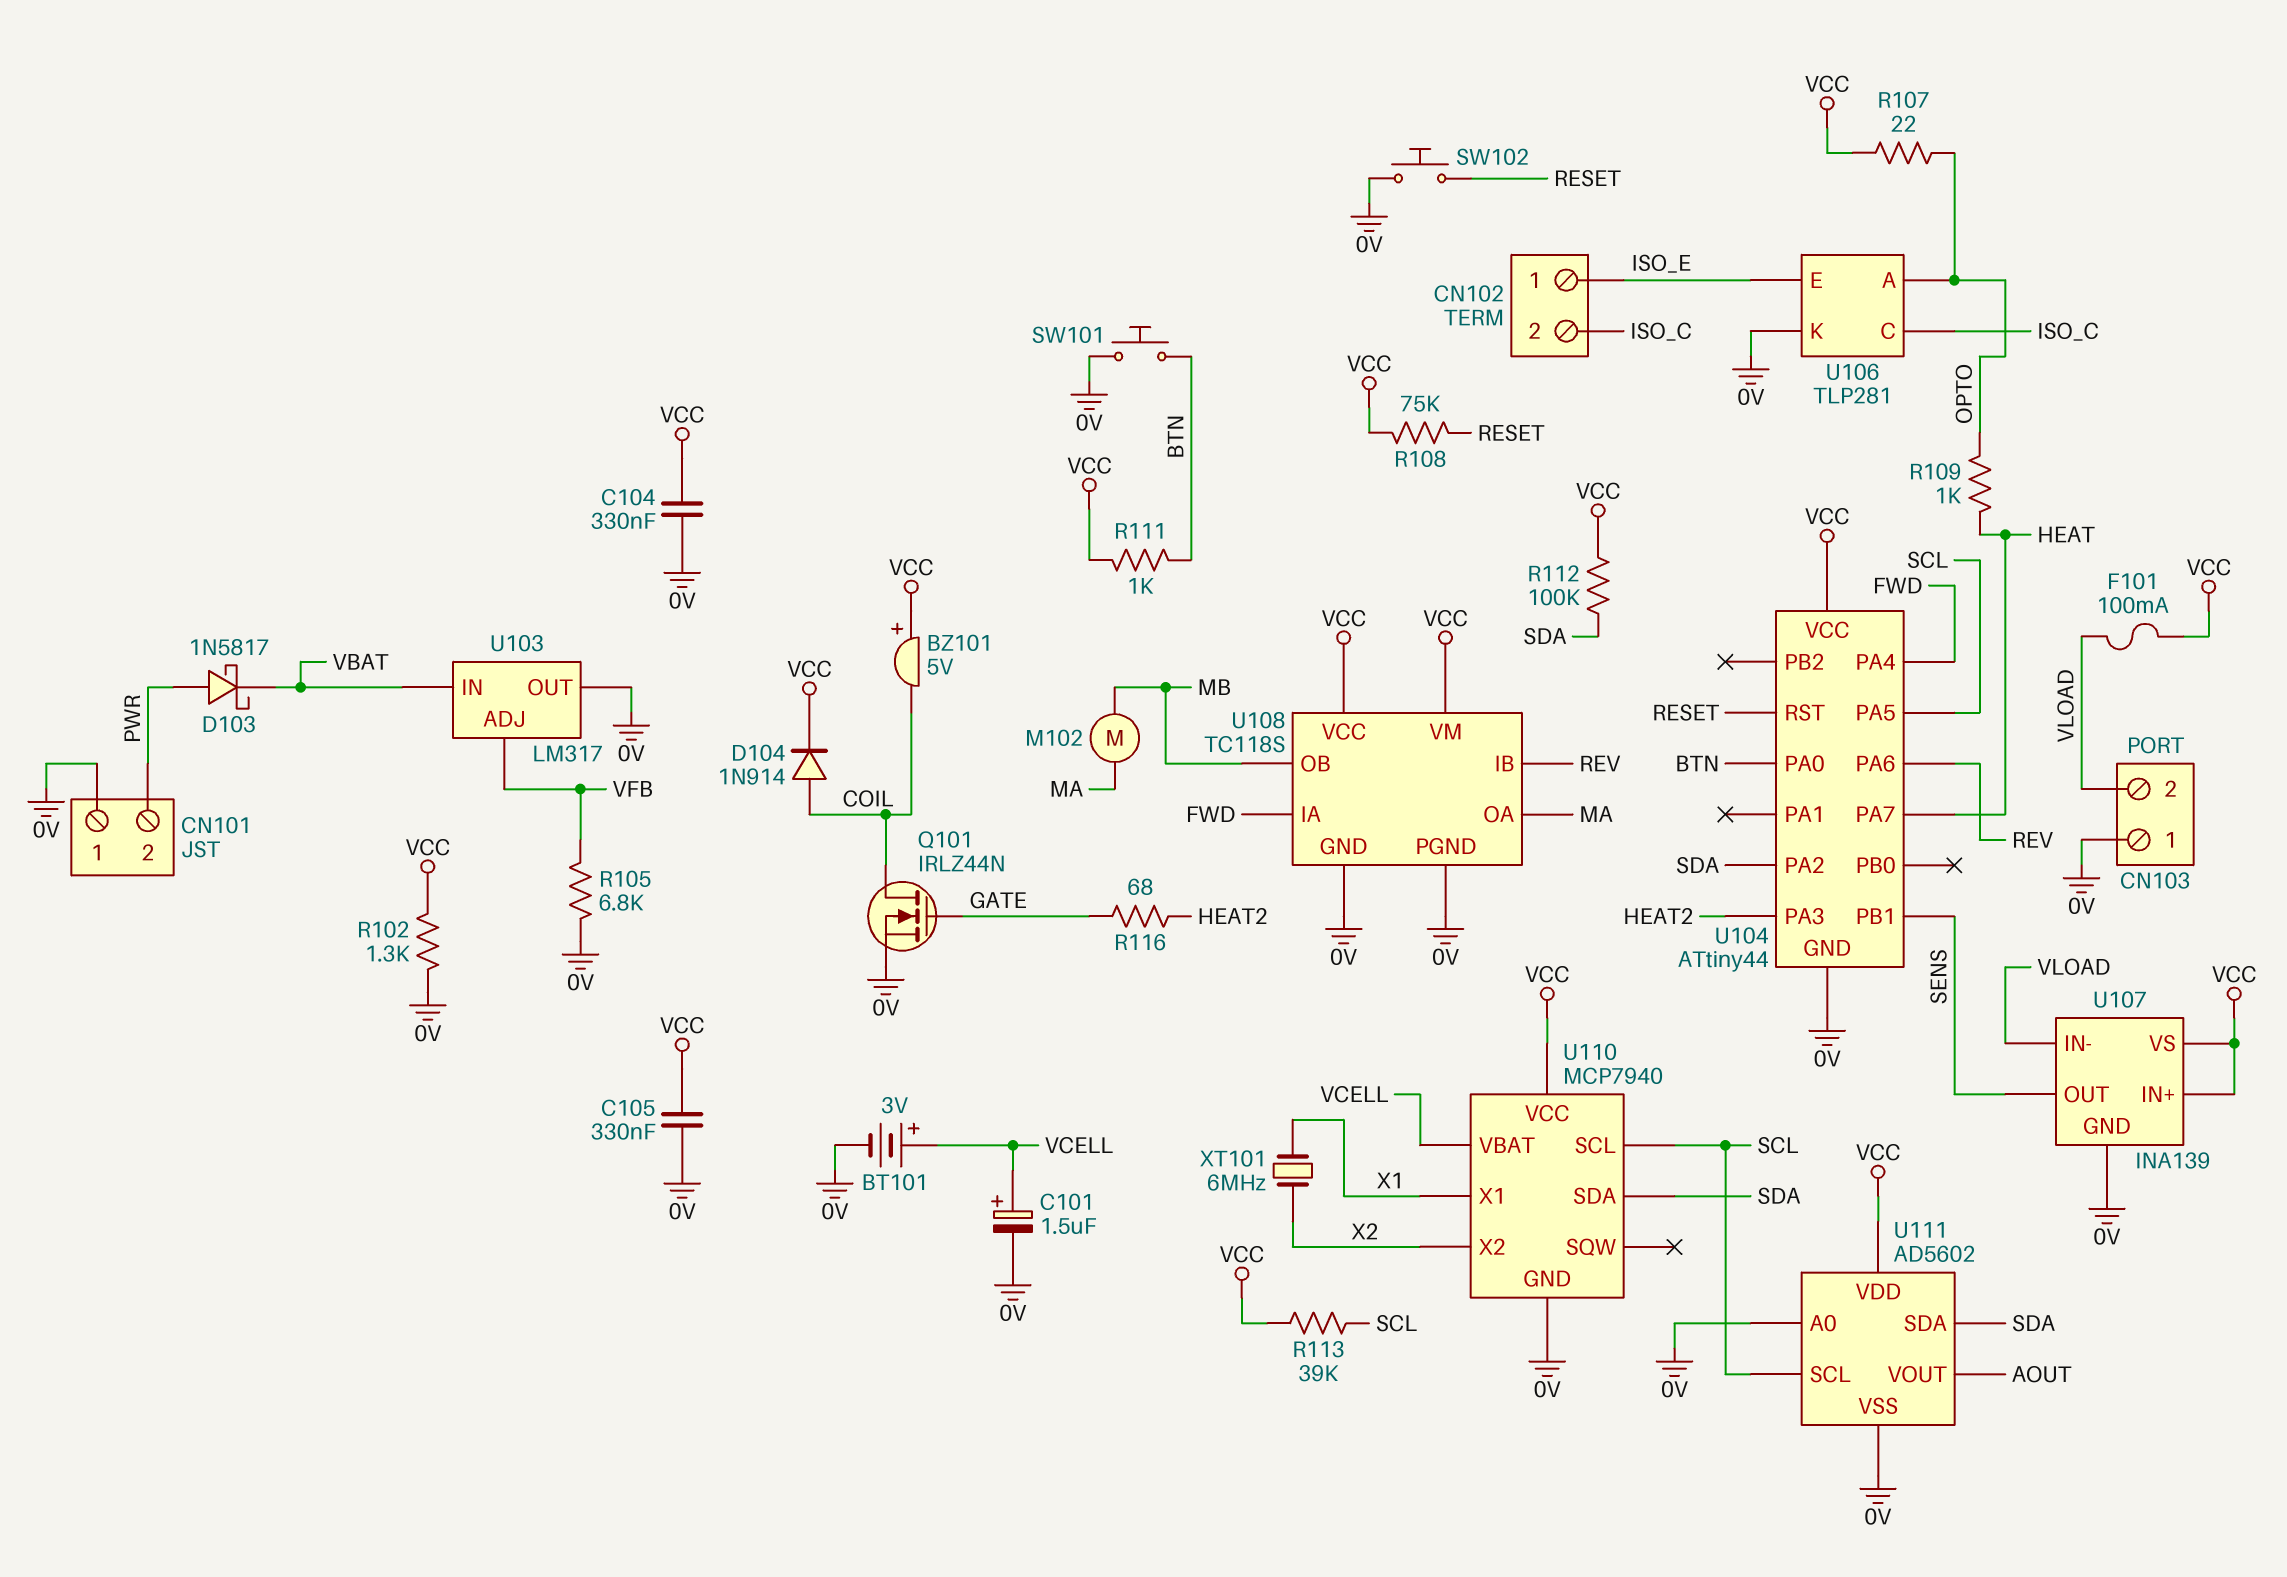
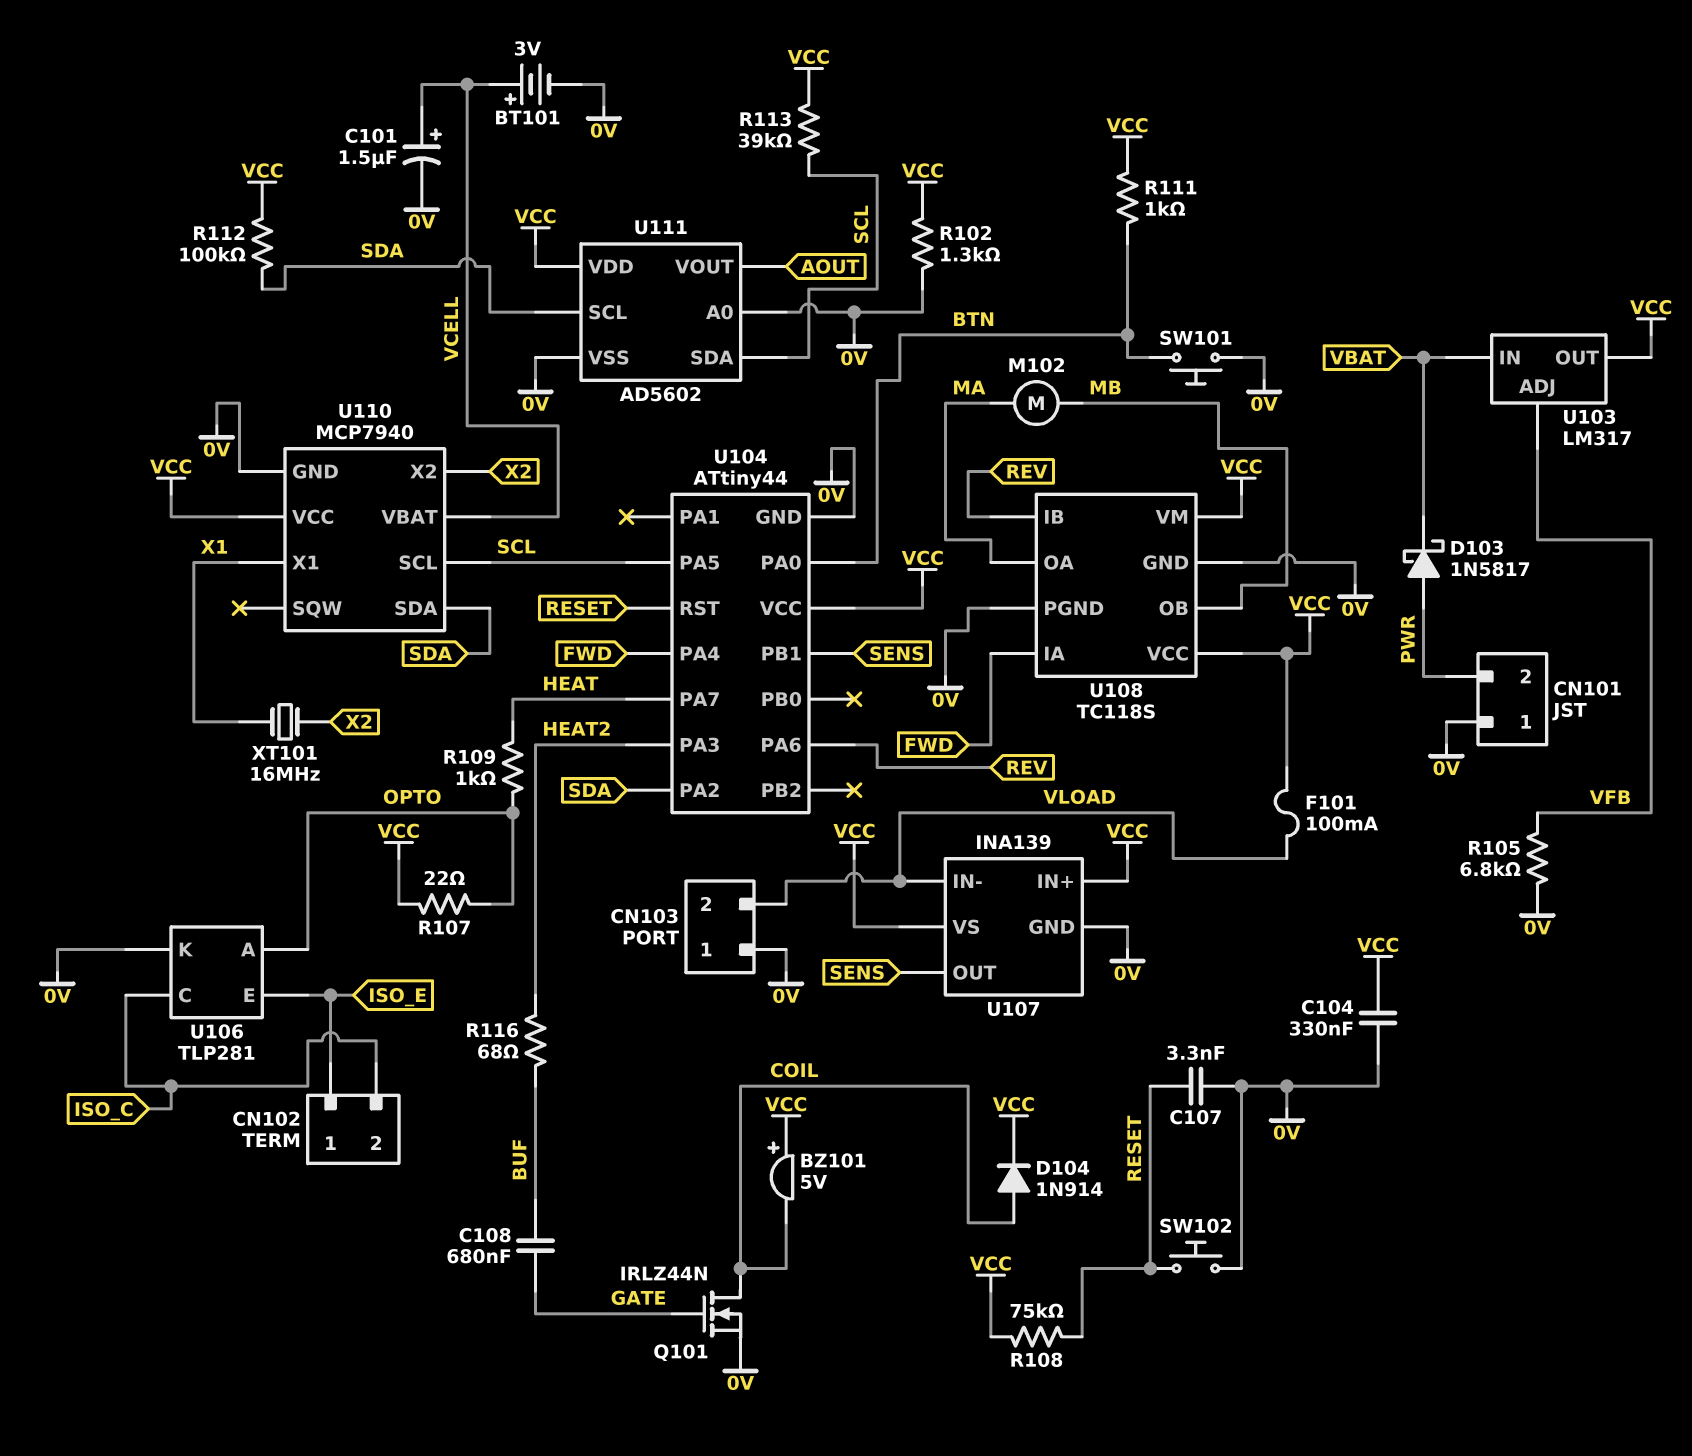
C105: 330nF (0V, VCC) -> none
C107: none -> 3.3nF (0V, RESET)
C108: none -> 680nF (BUF, GATE)
R116: 68 (GATE, HEAT2) -> 68 (BUF, HEAT2)
U103 pin OUT: 0V -> VCC
U111 pin SCL: SCL -> SDA
U111 pin SDA: SDA -> SCL
XT101: 6MHz (X1, X2) -> 16MHz (X1, X2)

